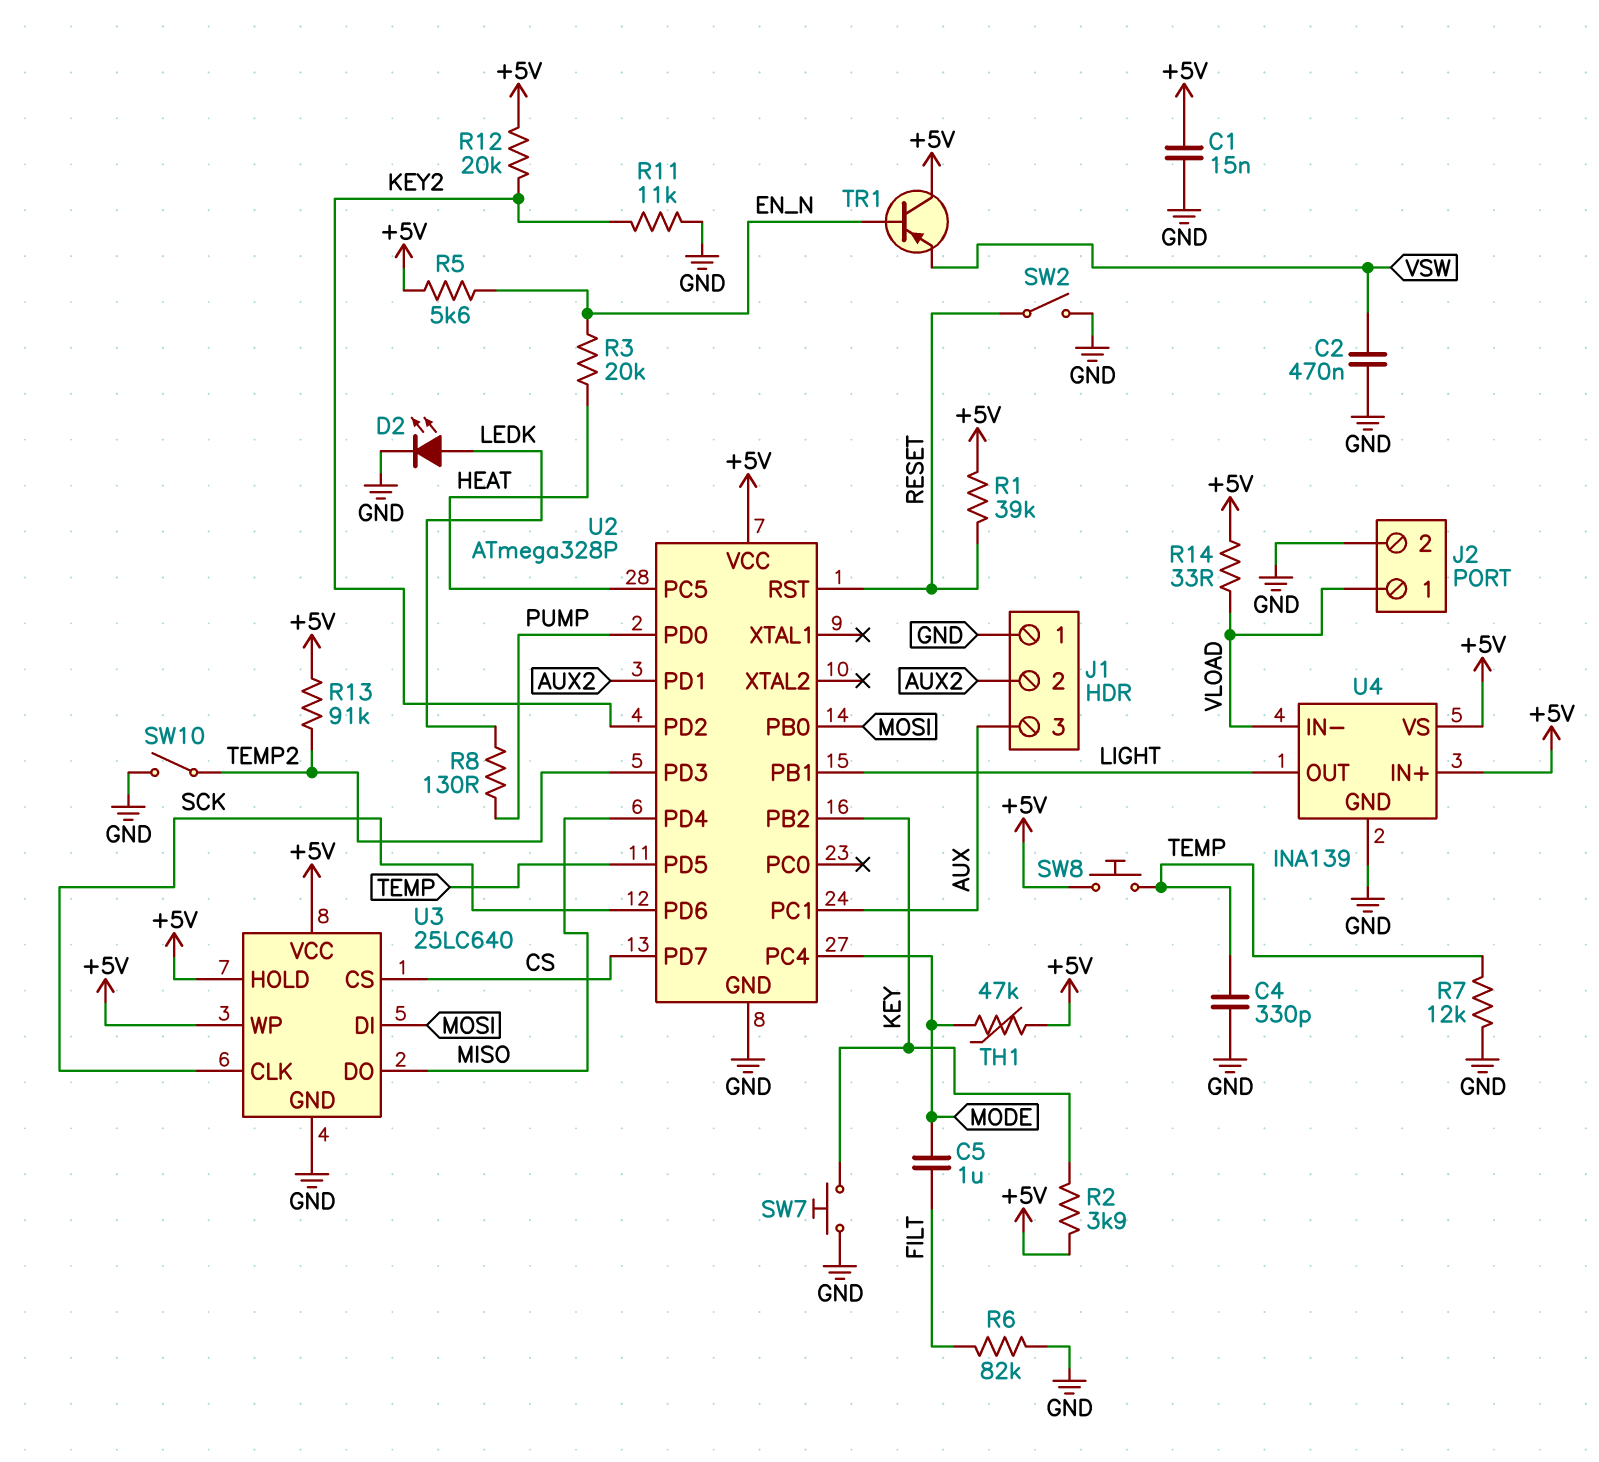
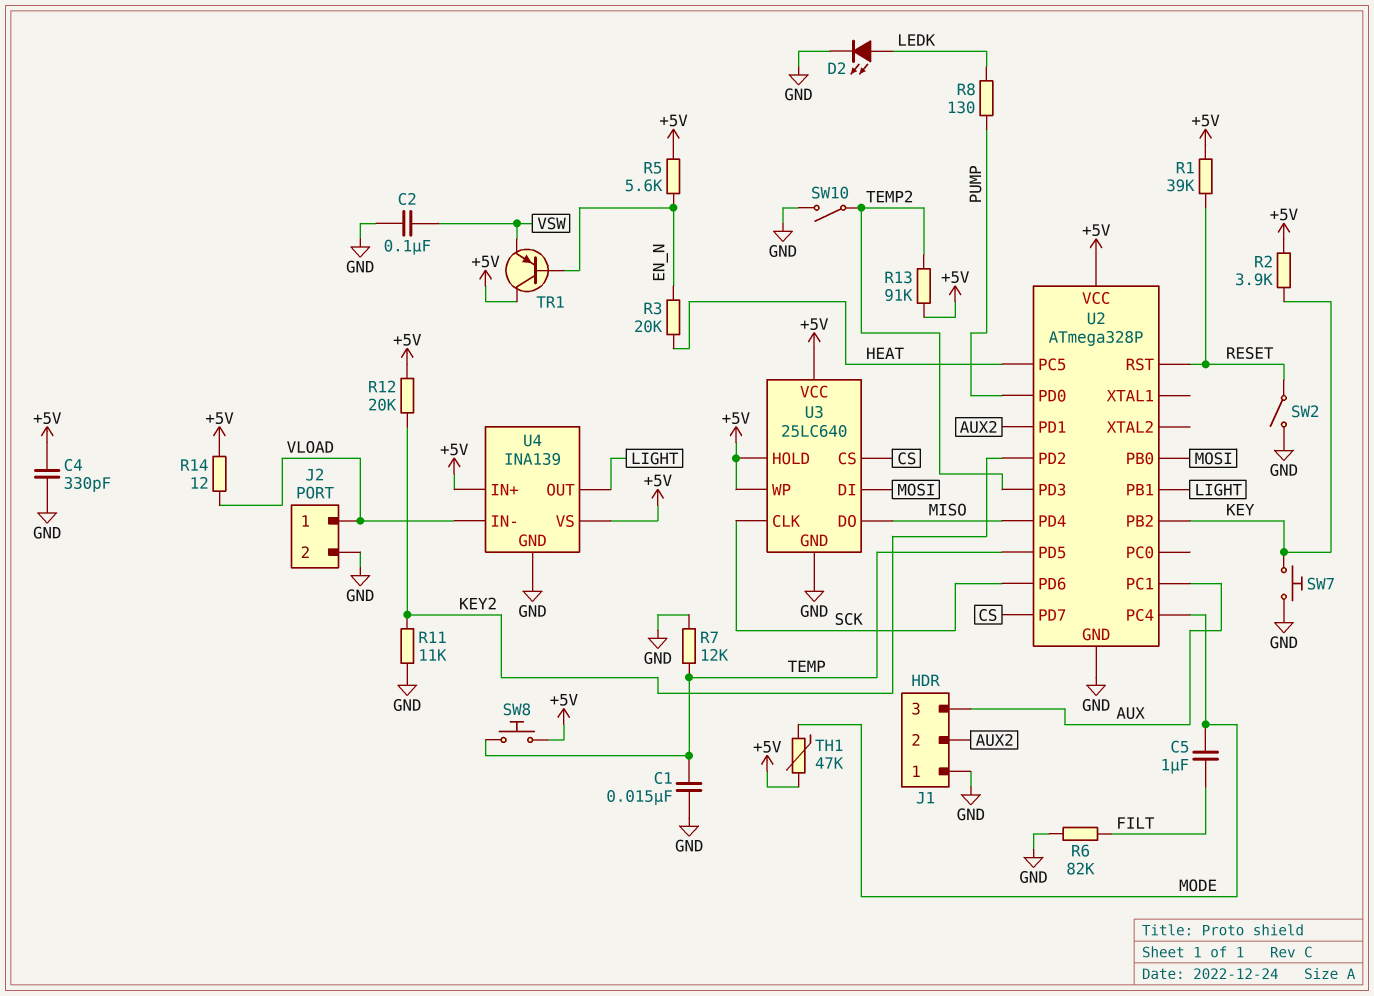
C1: 15nF (+5V, GND) -> 15nF (GND, TEMP)
C2: 470nF (GND, VSW) -> 100nF (GND, VSW)
C4: 330pF (GND, TEMP) -> 330pF (+5V, GND)
R14: 33 (+5V, VLOAD) -> 12 (+5V, VLOAD)

